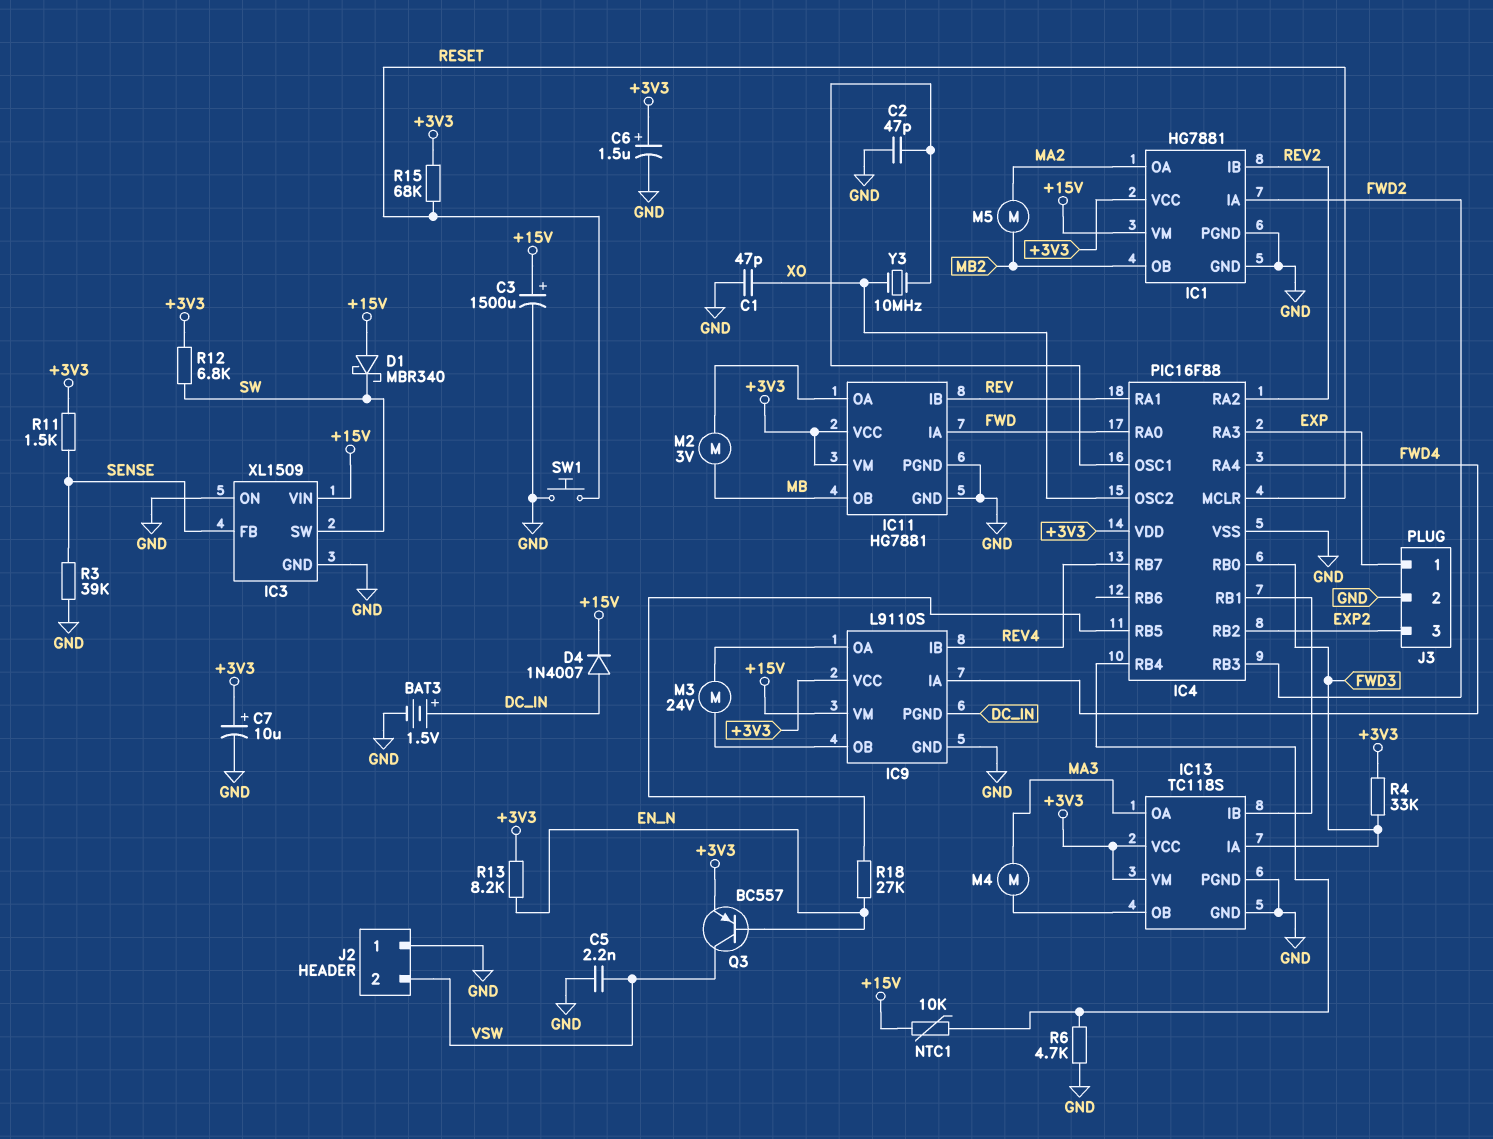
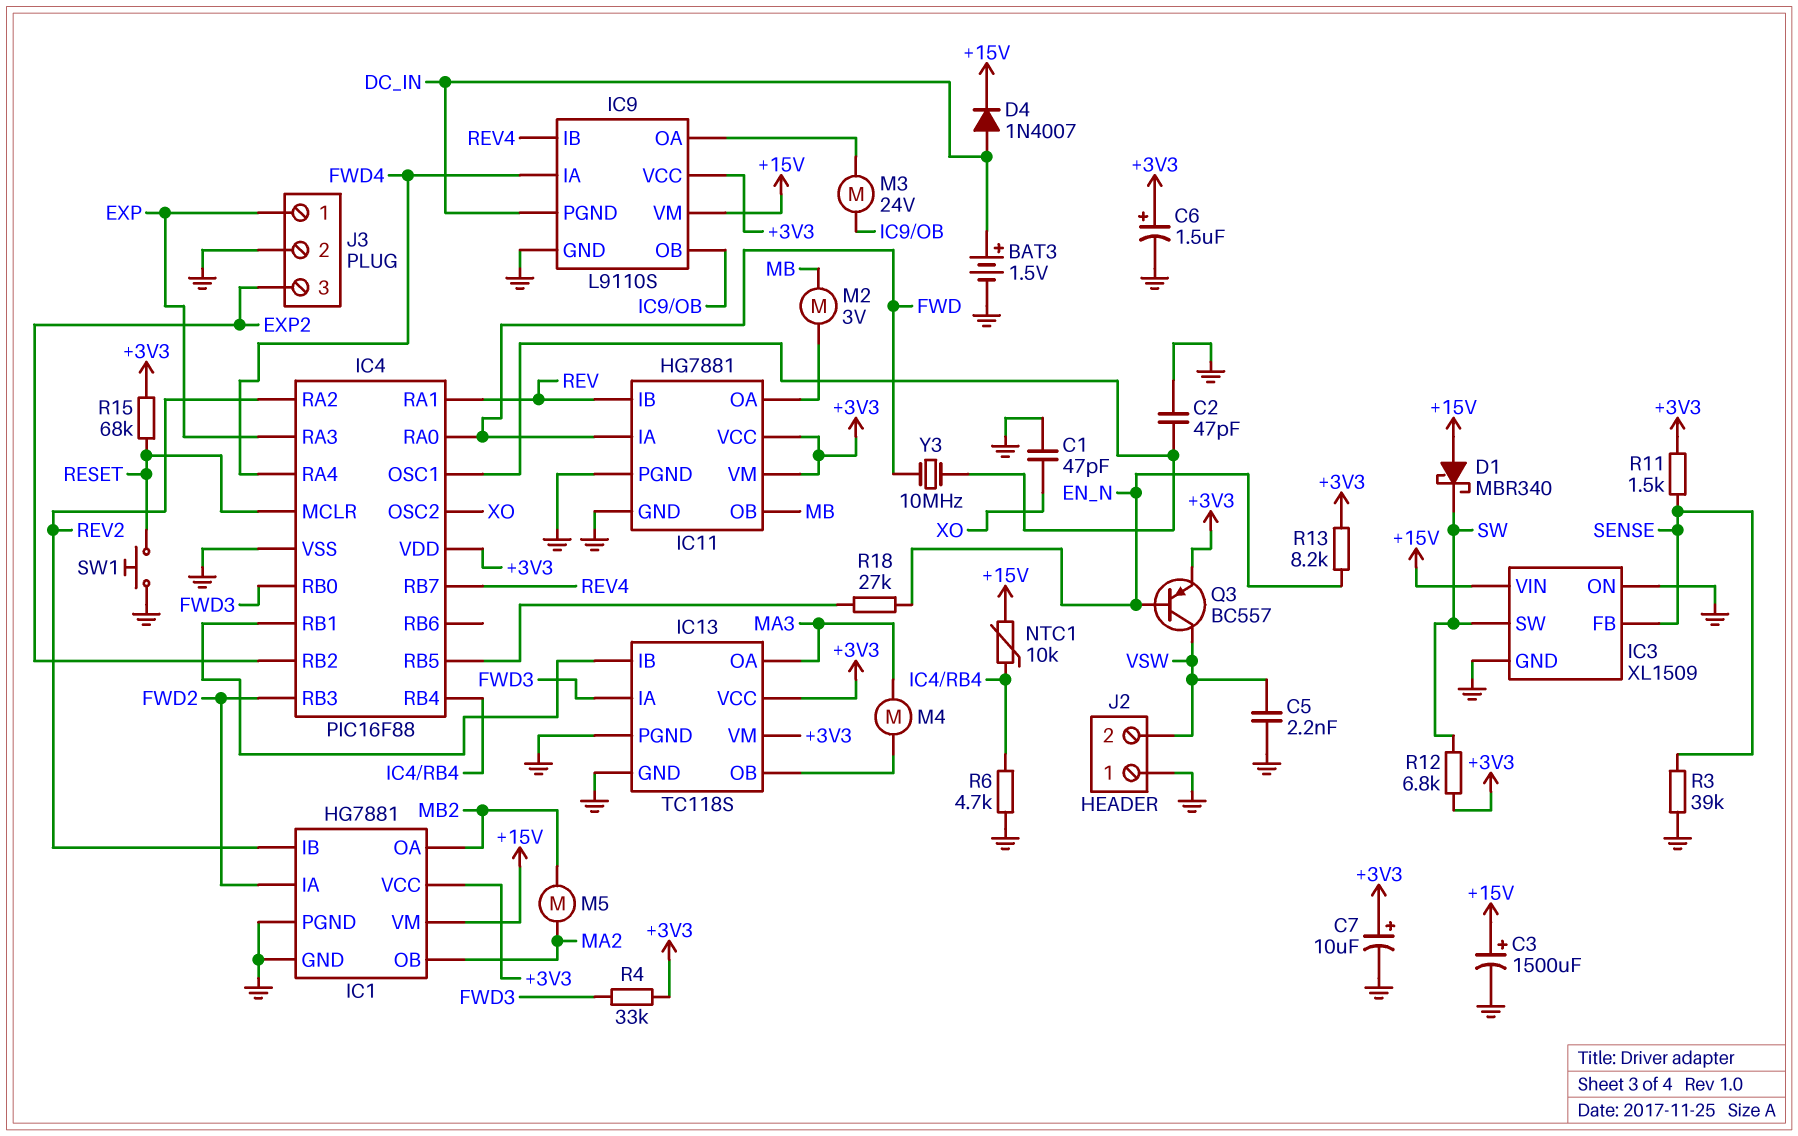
IC1 pin OA: MA2 -> MB2
IC1 pin OB: MB2 -> MA2
Y3: 10MHz (IC4/OSC1, XO) -> 10MHz (FWD, IC4/OSC1)

